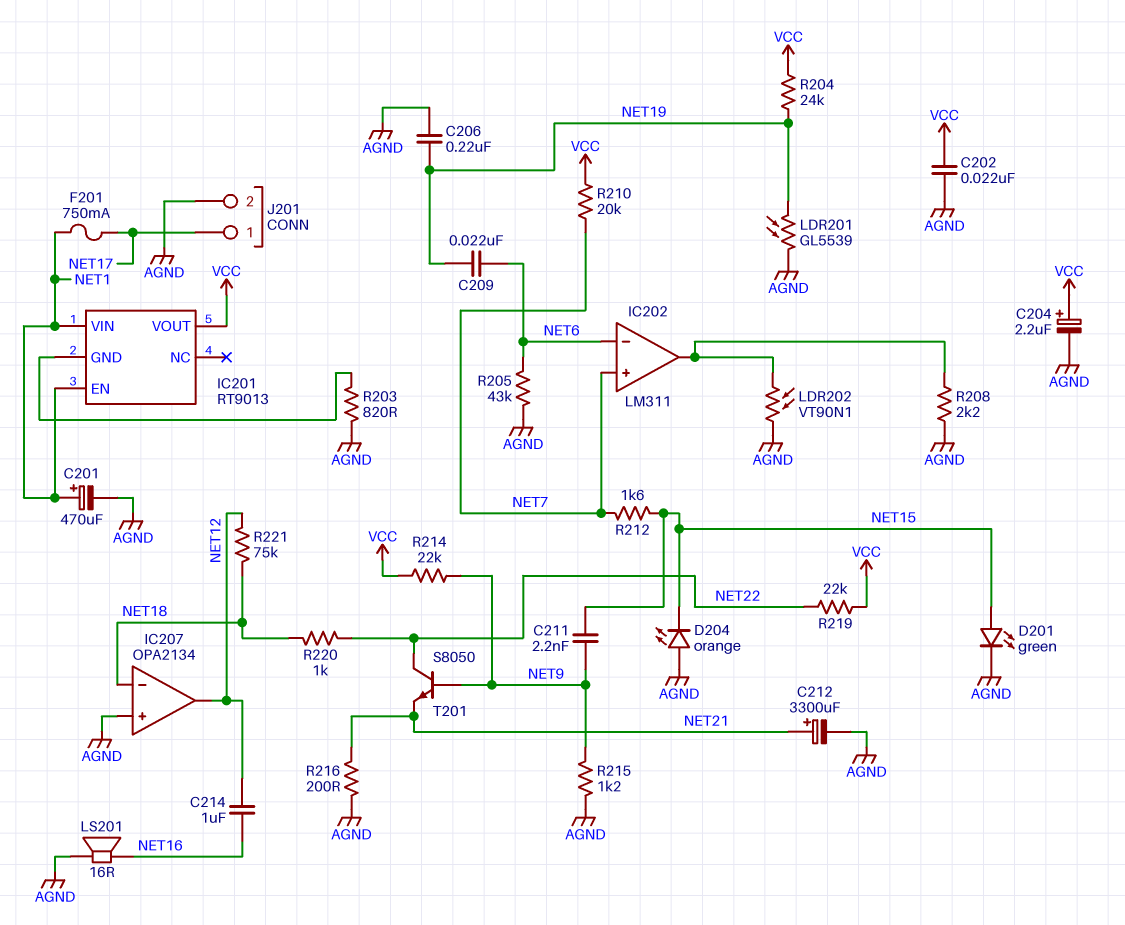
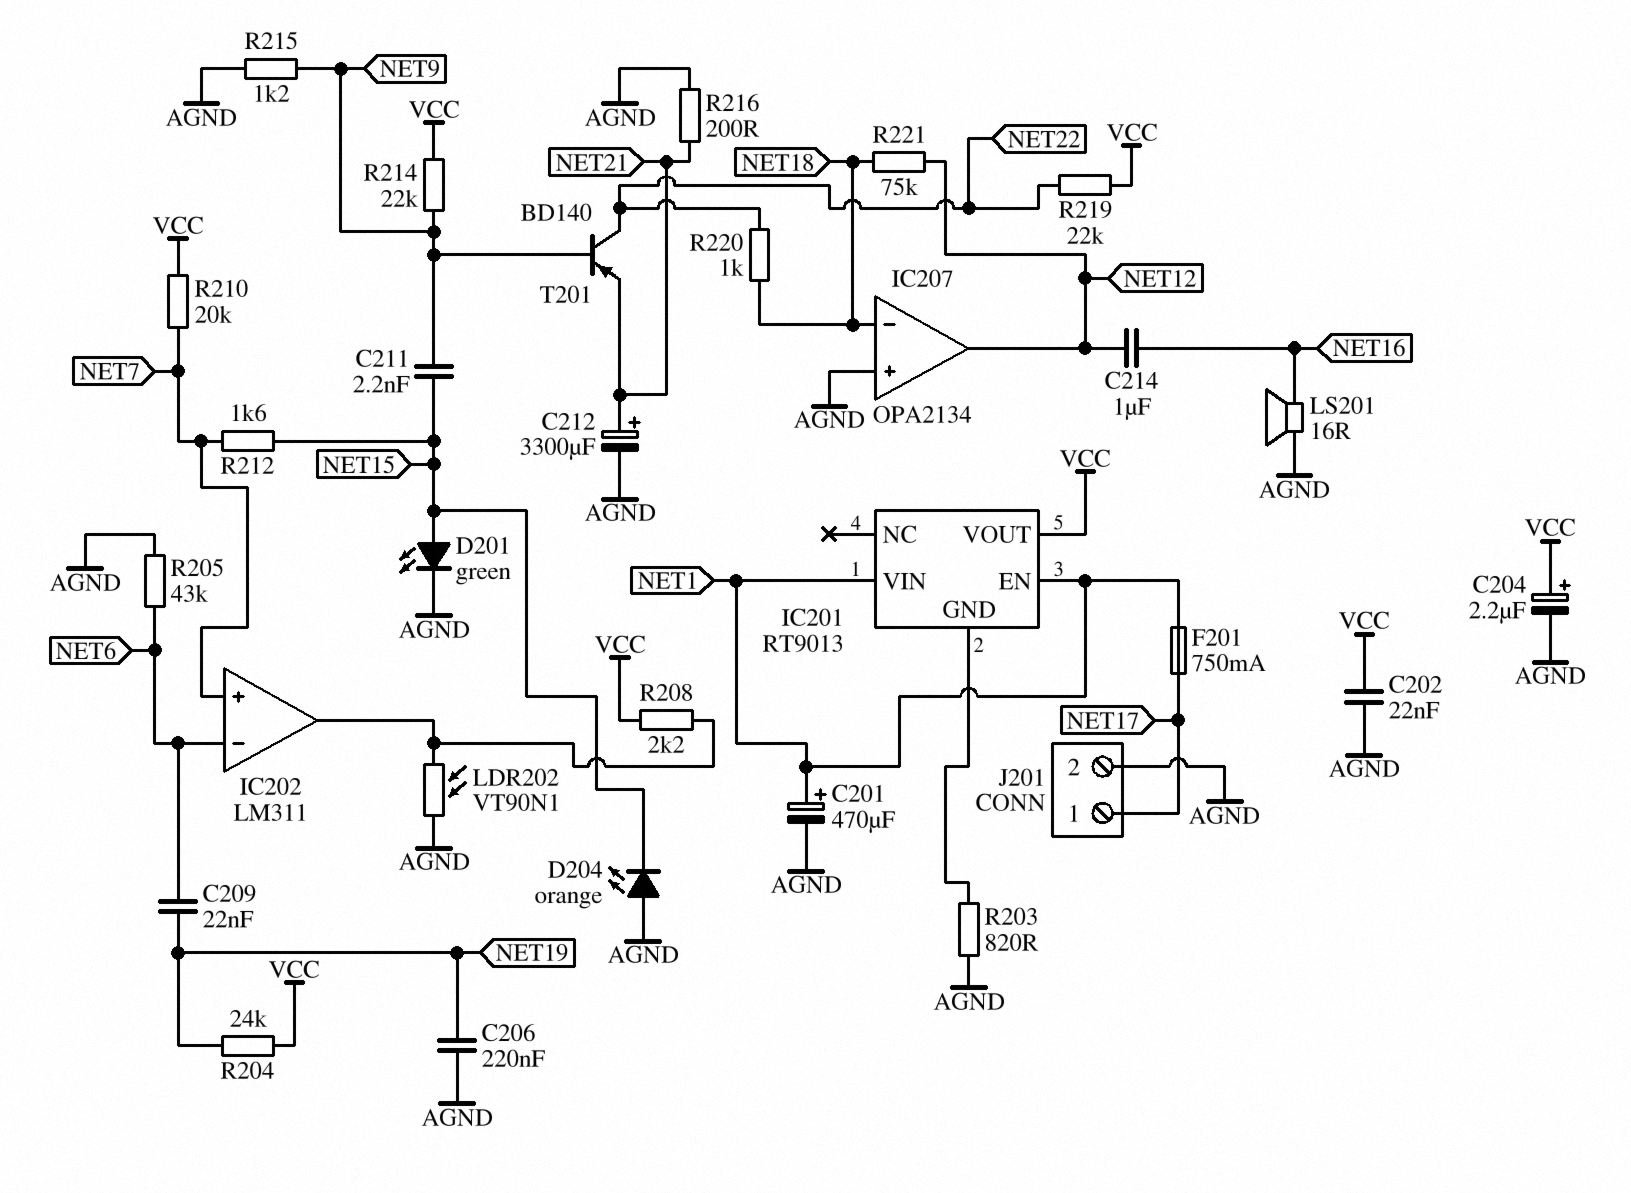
LDR201: GL5539 (AGND, NET19) -> none
R208: 2.2k (AGND, IC202/out) -> 2.2k (IC202/out, VCC)
T201: NPN S8050 (B NET9, C NET22, E NET21) -> PNP BD140 (B NET9, C NET22, E NET21)

